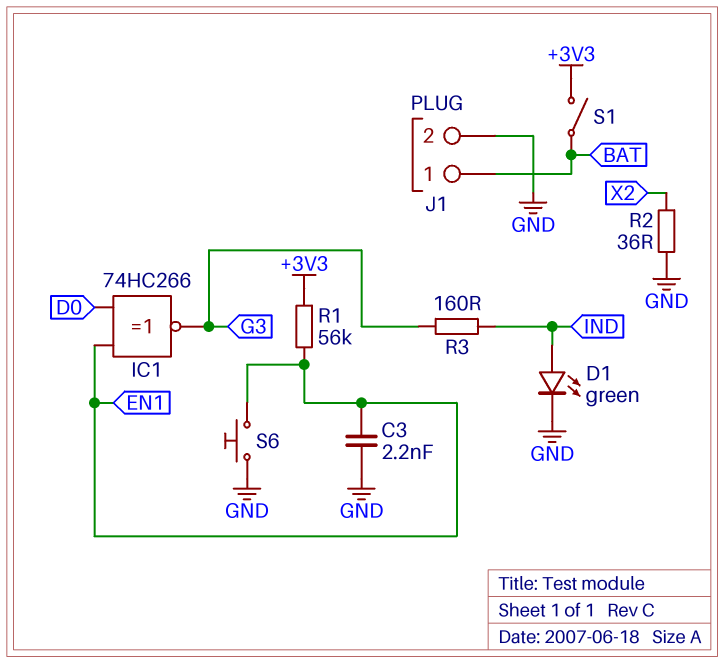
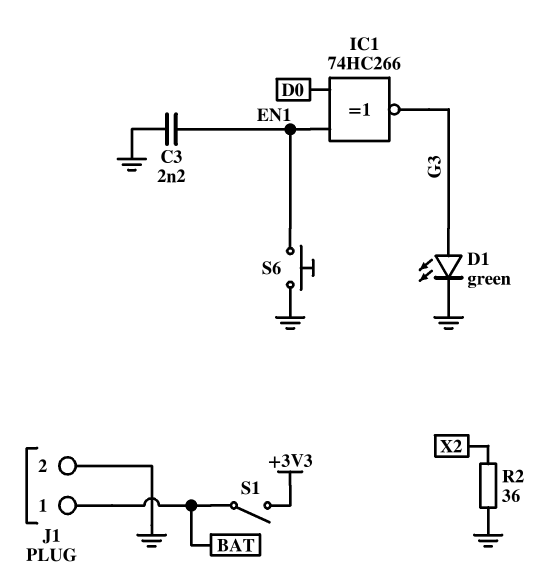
D1: LED green (A IND, K GND) -> LED green (A G3, K GND)
R1: 56k (+3V3, EN1) -> none
R3: 160 (G3, IND) -> none

